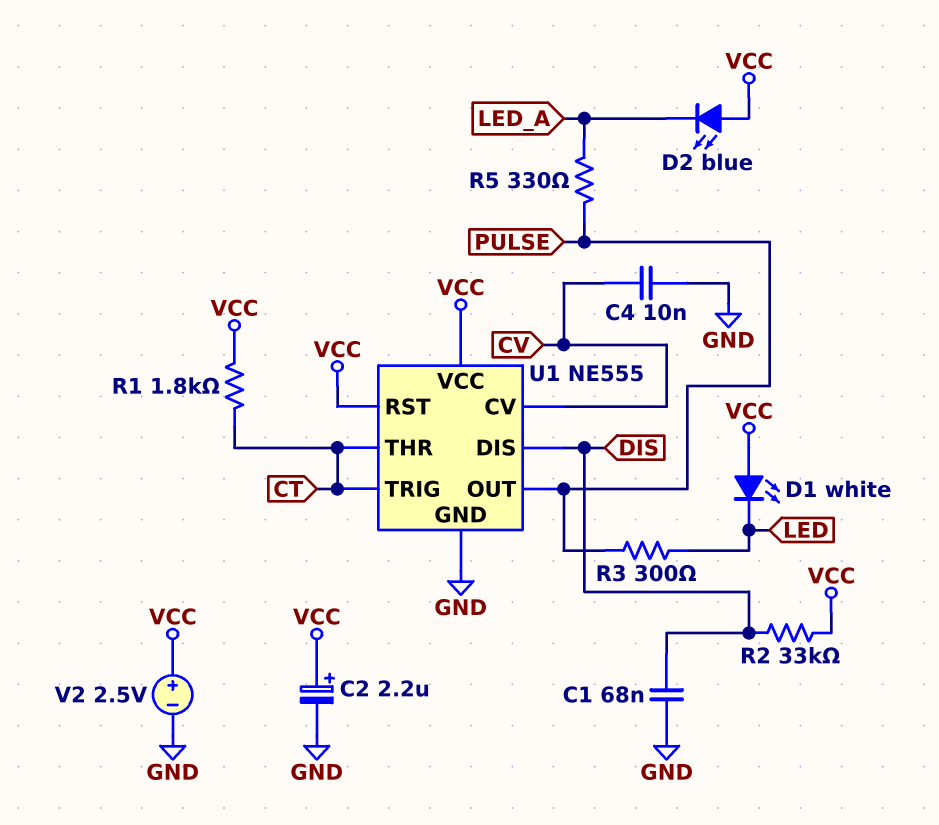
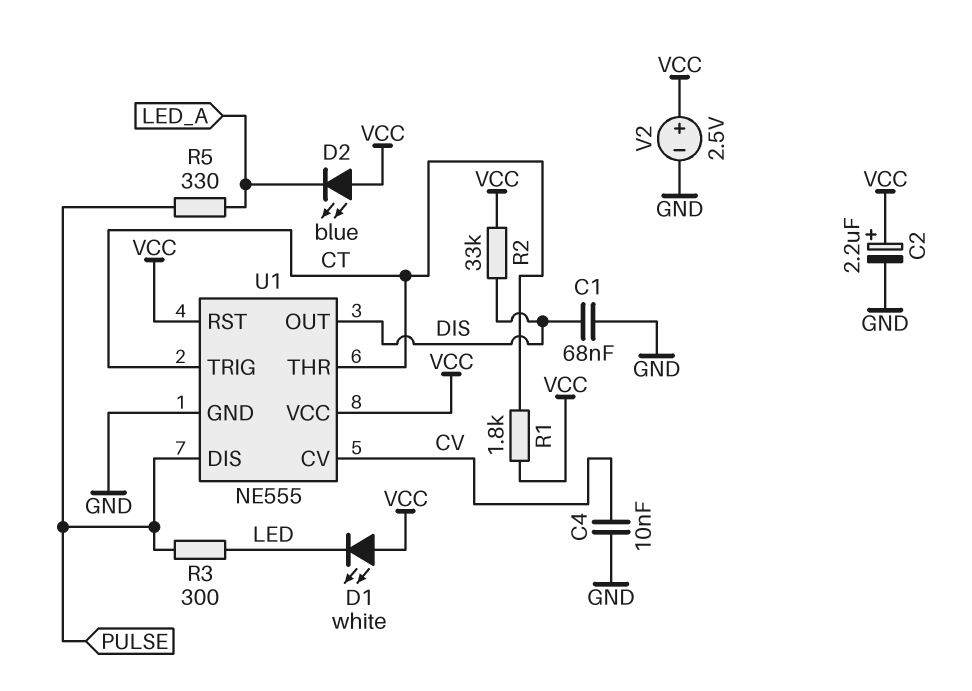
U1 pin DIS: DIS -> PULSE
U1 pin OUT: PULSE -> DIS

